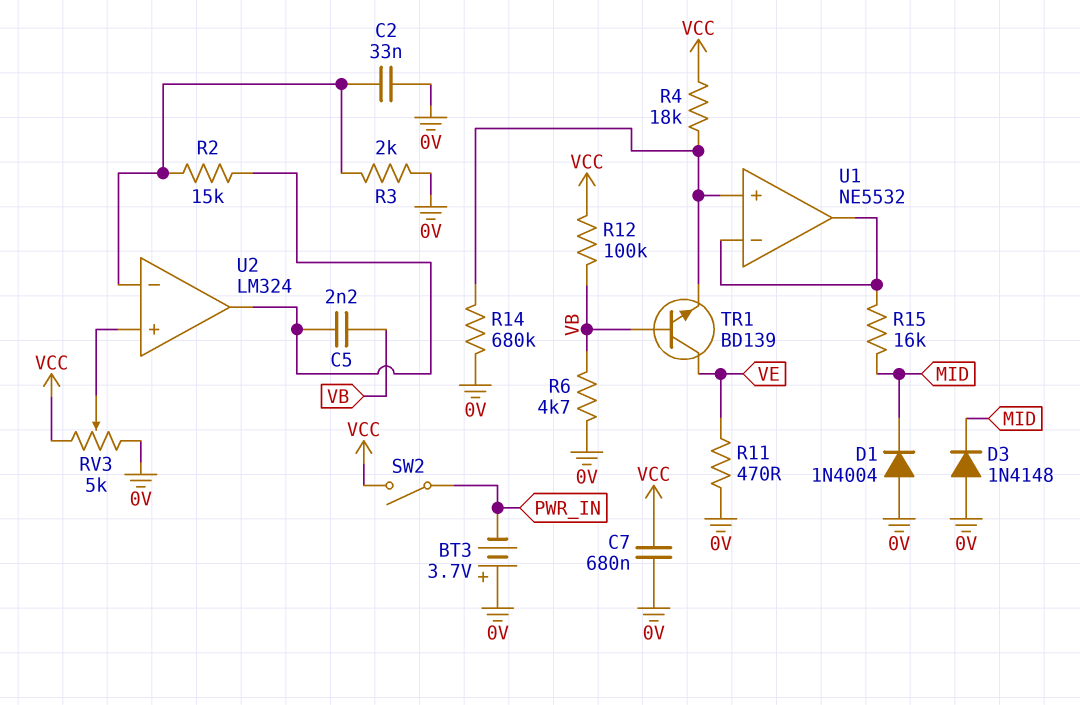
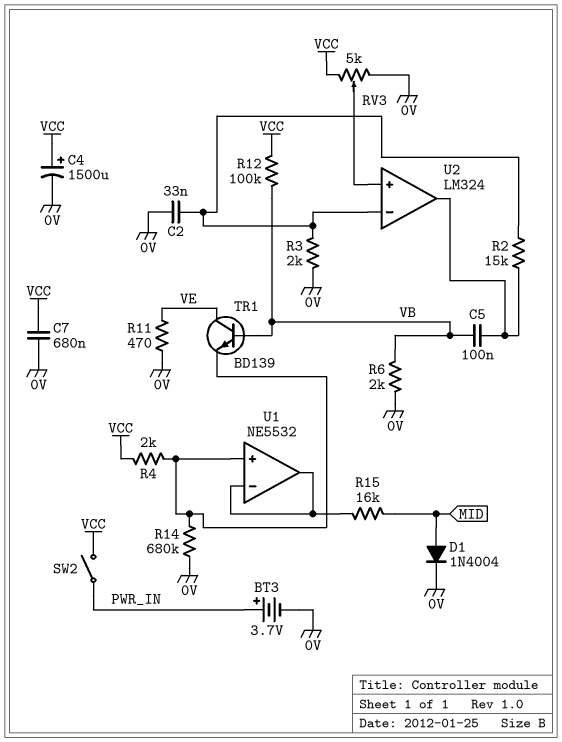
BT3: 3.7V (plus 0V, minus PWR_IN) -> 3.7V (plus PWR_IN, minus 0V)
C4: none -> 1500uF (plus VCC, minus 0V)
C5: 2.2nF (U2/out, VB) -> 100nF (U2/out, VB)
D1: diode 1N4004 (A 0V, K MID) -> diode 1N4004 (A MID, K 0V)
D3: diode 1N4148 (A 0V, K MID) -> none
R4: 18k (U1/in+, VCC) -> 2k (U1/in+, VCC)
R6: 4.7k (0V, VB) -> 2k (0V, VB)

